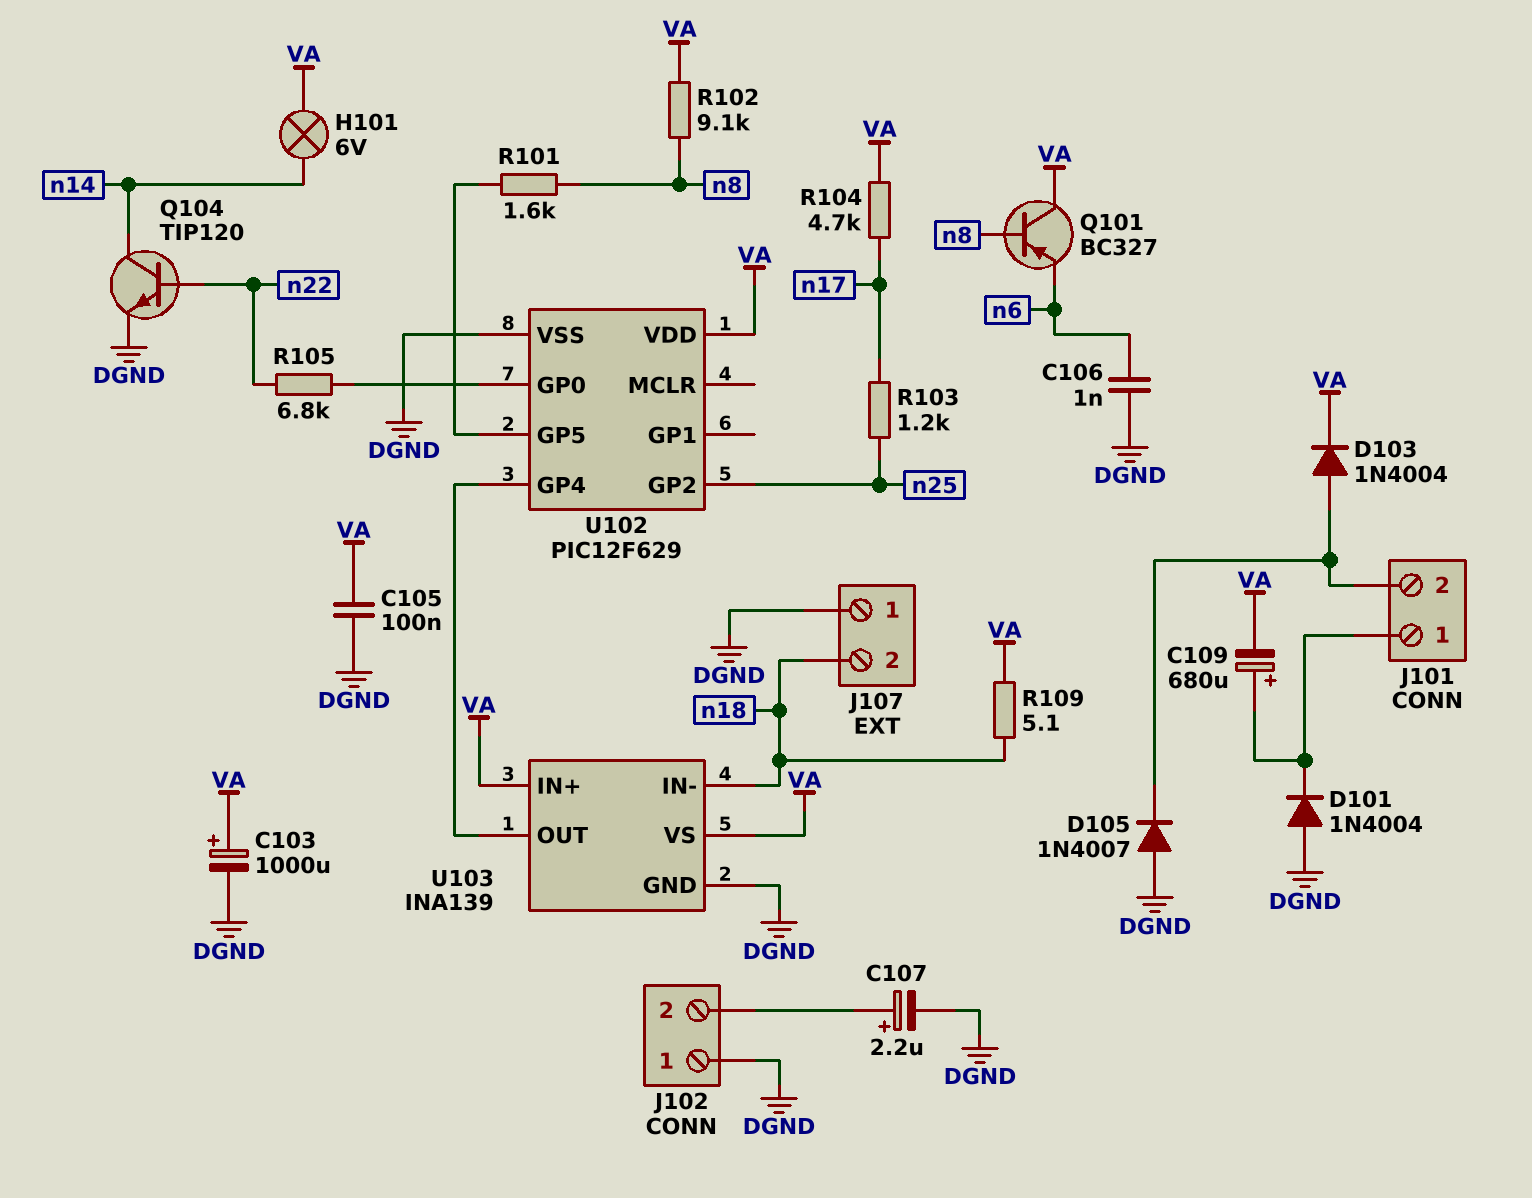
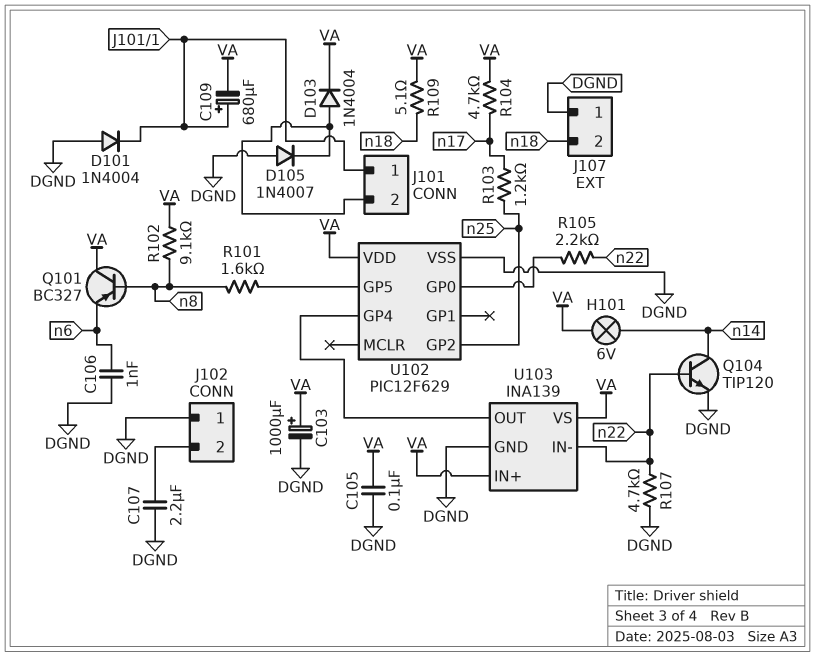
C107: 2.2uF (plus J102/2, minus DGND) -> 2.2uF (DGND, J102/2)
R105: 6.8k (U102/GP0, n22) -> 2.2k (U102/GP0, n22)
R107: none -> 4.7k (DGND, n22)
U103 pin IN-: n18 -> n22

